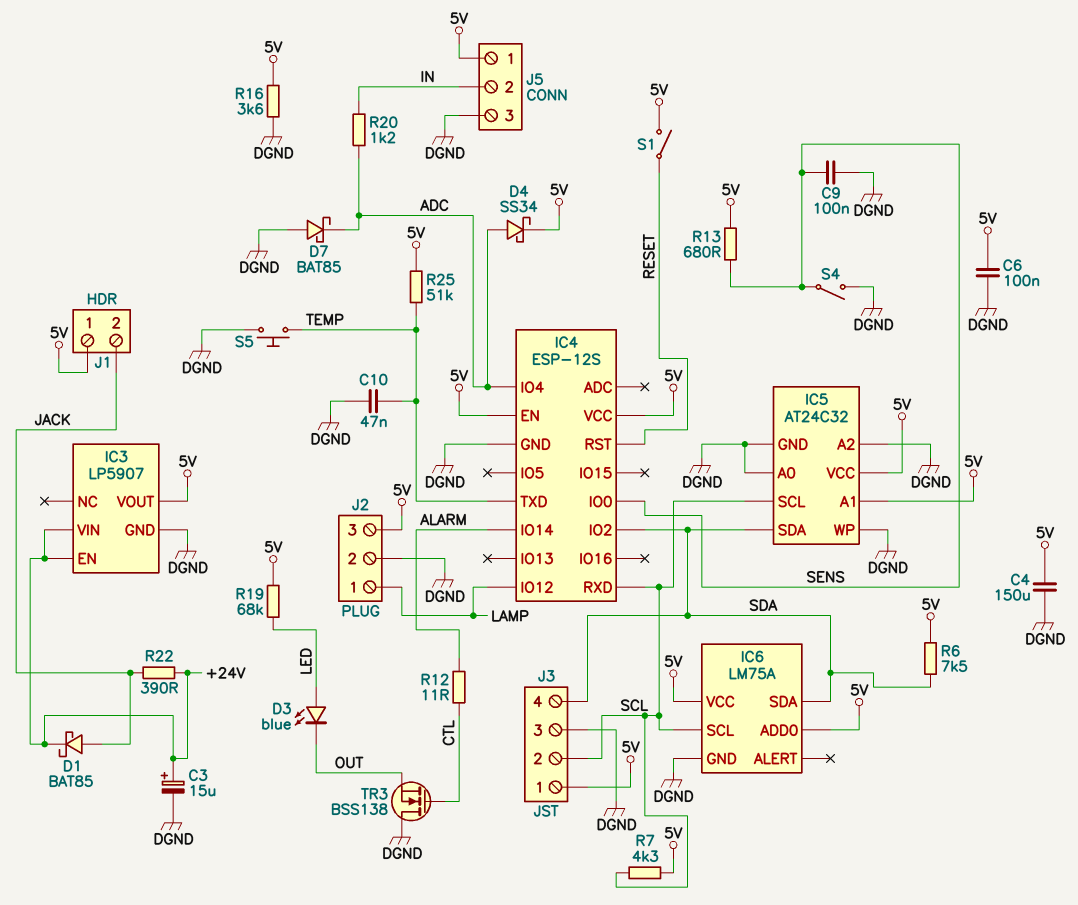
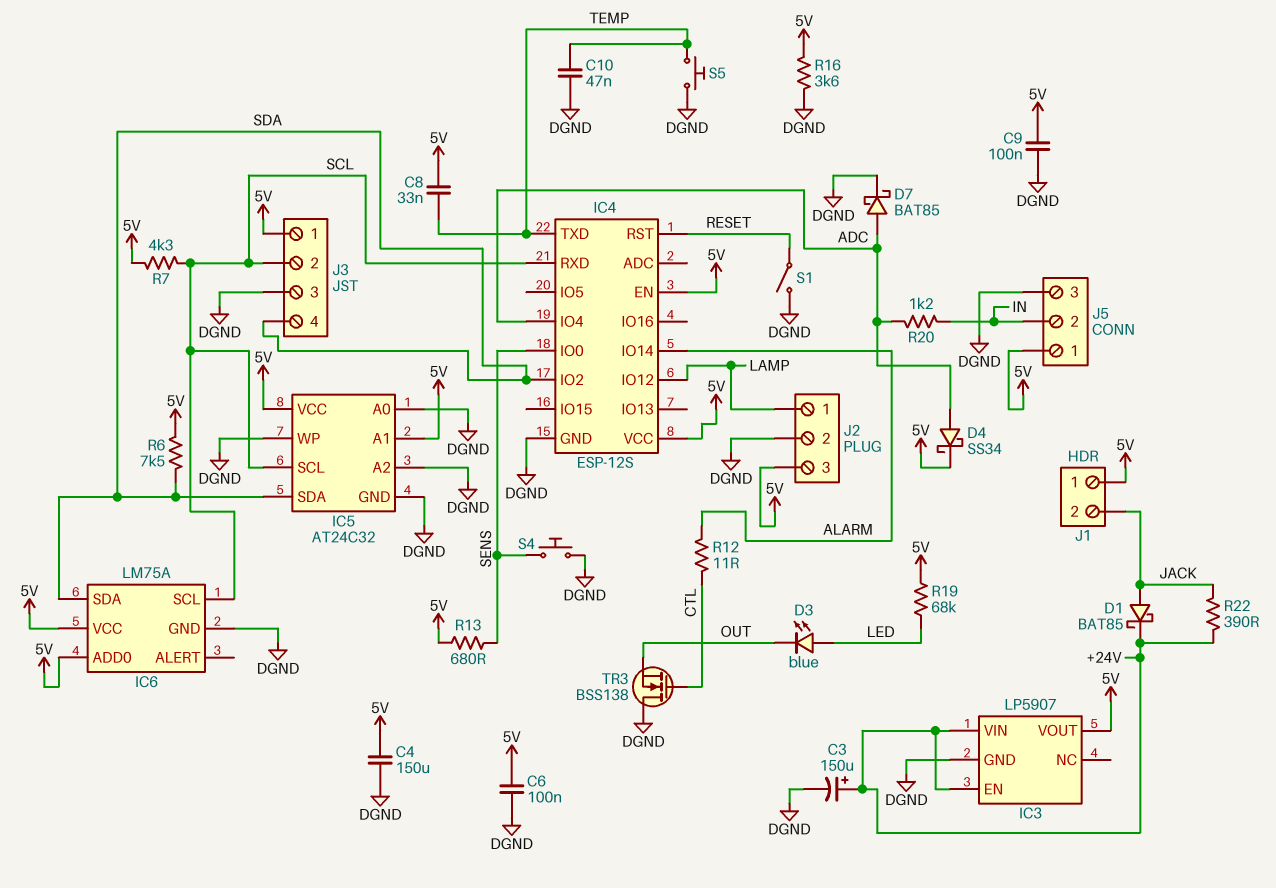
C3: 15uF (plus +24V, minus DGND) -> 150uF (plus +24V, minus DGND)
C8: none -> 33nF (5V, TEMP)
C9: 100nF (DGND, SENS) -> 100nF (5V, DGND)
D7: schottky BAT85 (A DGND, K ADC) -> schottky BAT85 (A ADC, K DGND)
R25: 51k (5V, TEMP) -> none
S1: switch (5V, RESET) -> switch (DGND, RESET)
S4: switch (DGND, SENS) -> button (DGND, SENS)

